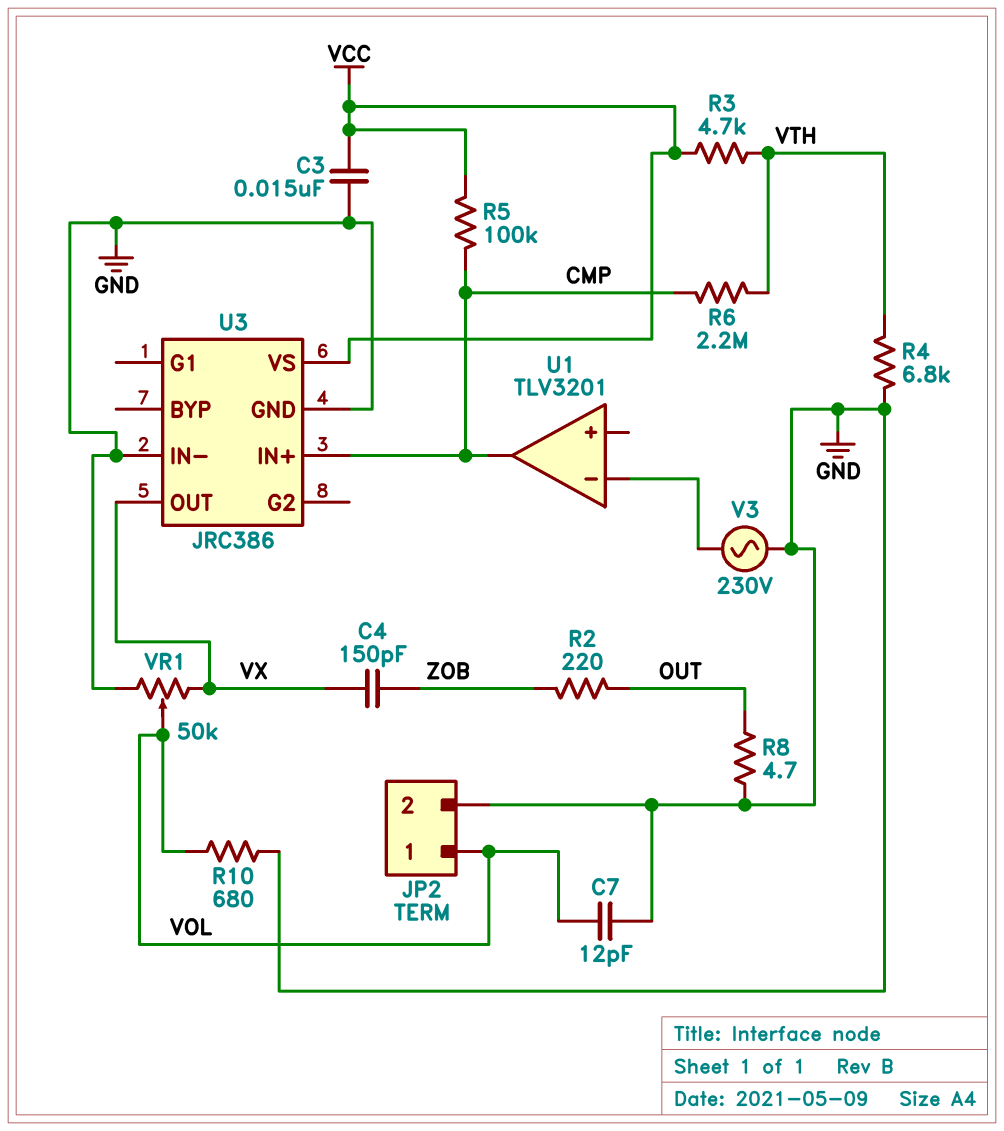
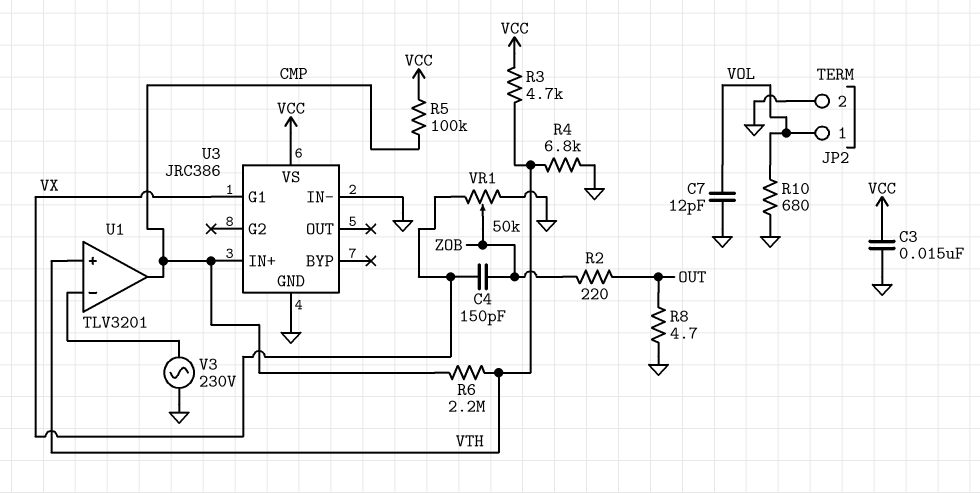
U1 pin in+: none -> VTH
U3 pin G1: none -> VX
U3 pin OUT: VX -> none
VR1: 50k (GND, VX, wiper VOL) -> 50k (GND, VX, wiper ZOB)

